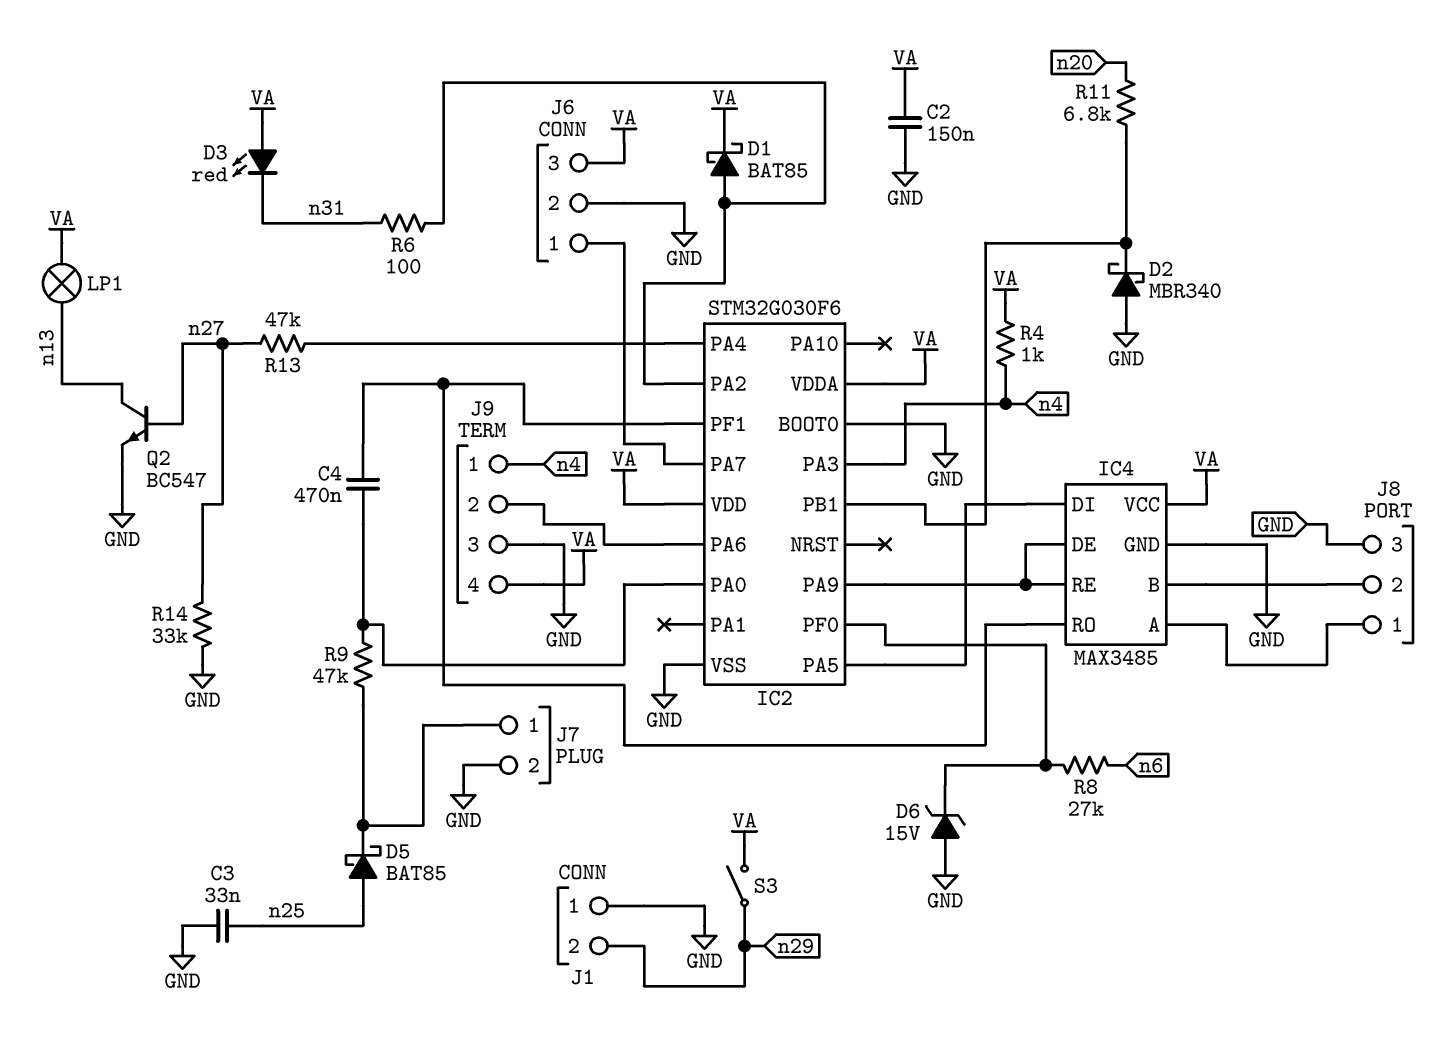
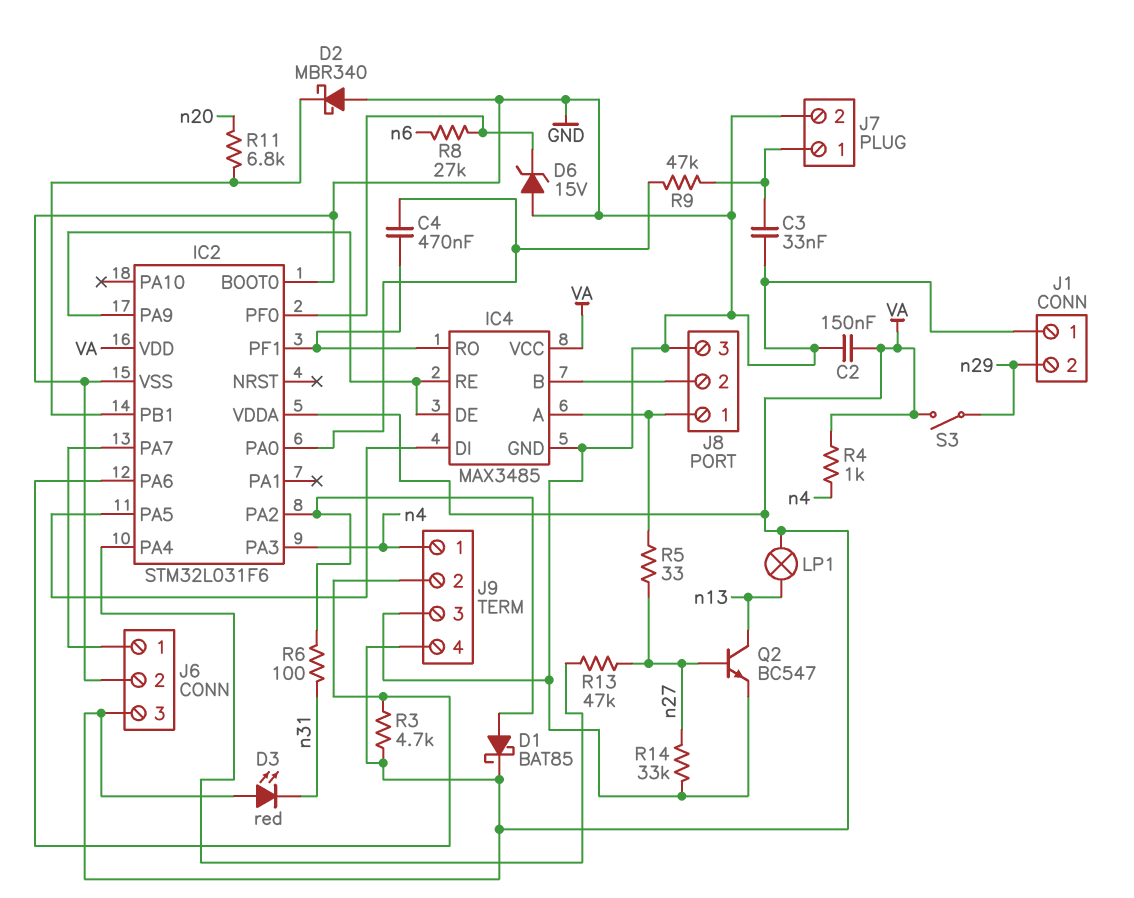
C3: 33nF (GND, n25) -> 33nF (GND, J7/1)
D5: schottky BAT85 (A n25, K J7/1) -> none
IC2: STM32G030F6 -> STM32L031F6
R3: none -> 4.7k (IC2/PA6, VA)
R5: none -> 33 (IC4/A, n27)

